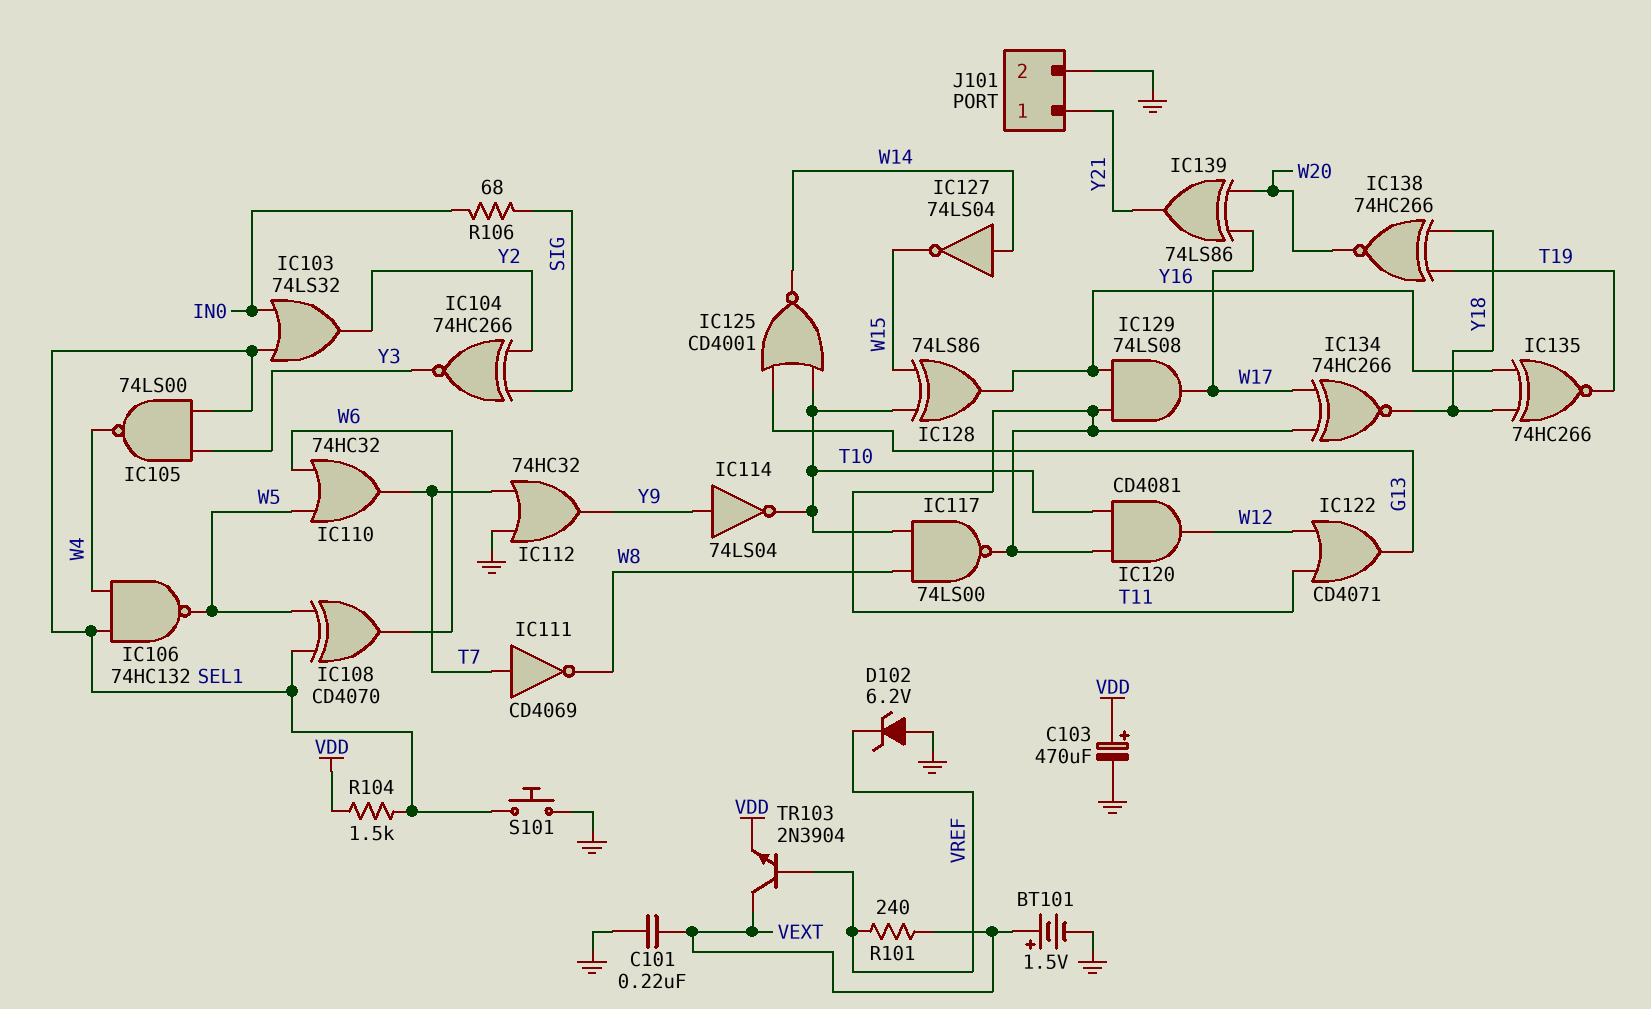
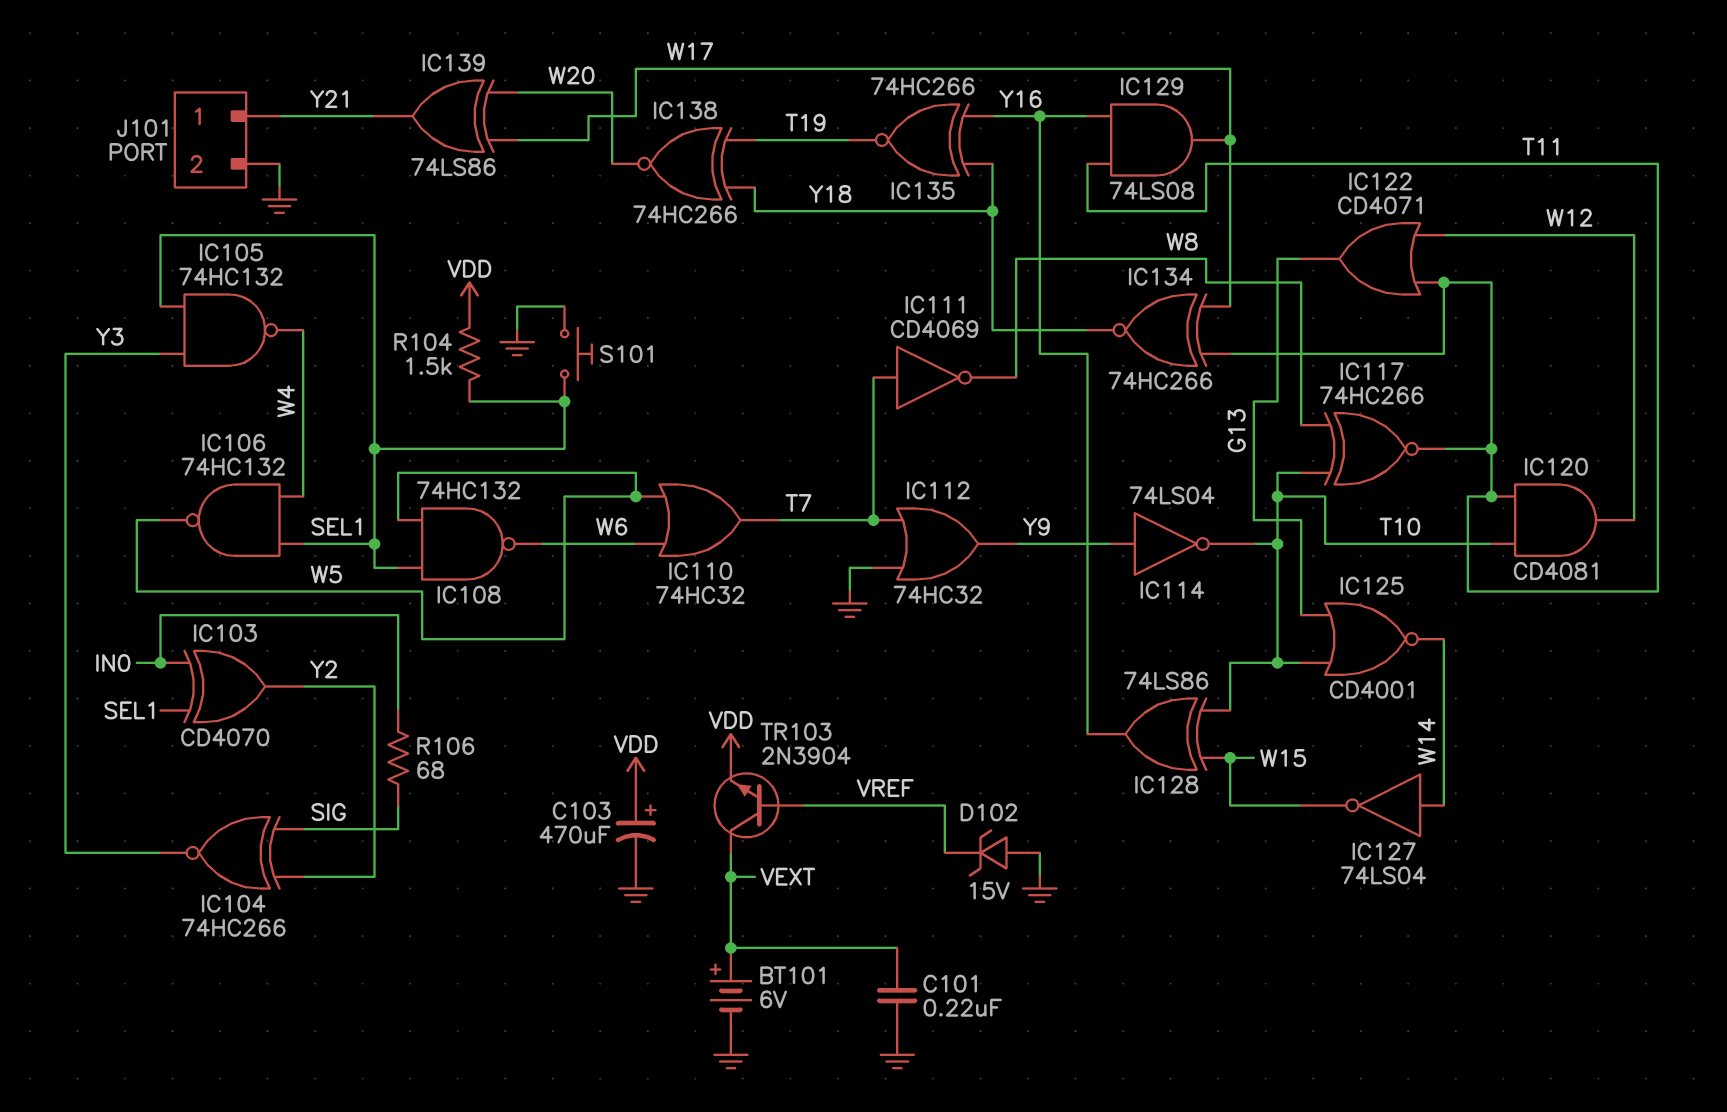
BT101: 1.5V (plus VEXT, minus GND) -> 6V (plus VEXT, minus GND)
D102: zener 6.2V (A GND, K VREF) -> zener 15V (A GND, K VREF)
IC103: OR 74LS32 (in IN0, in SEL1, out Y2) -> XOR CD4070 (in IN0, in SEL1, out Y2)
IC105: NAND 74LS00 (in SEL1, in Y3, out W4) -> NAND 74HC132 (in SEL1, in Y3, out W4)
IC108: XOR CD4070 (in SEL1, in W5, out W6) -> NAND 74HC132 (in SEL1, in W5, out W6)
IC117: NAND 74LS00 (in T10, in W8, out T11) -> XNOR 74HC266 (in T10, in W8, out T11)
R101: 240 (VEXT, VREF) -> none

